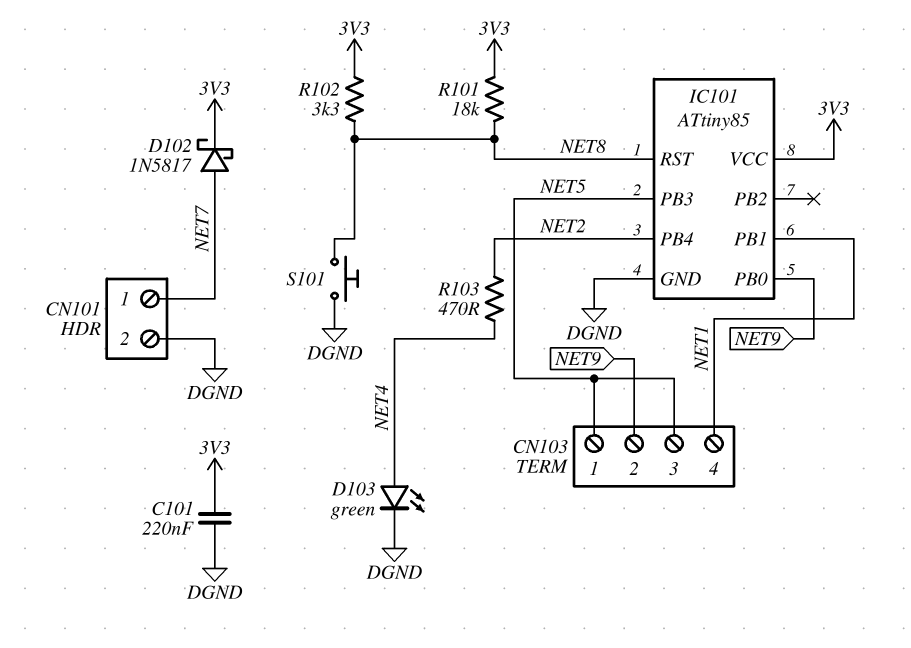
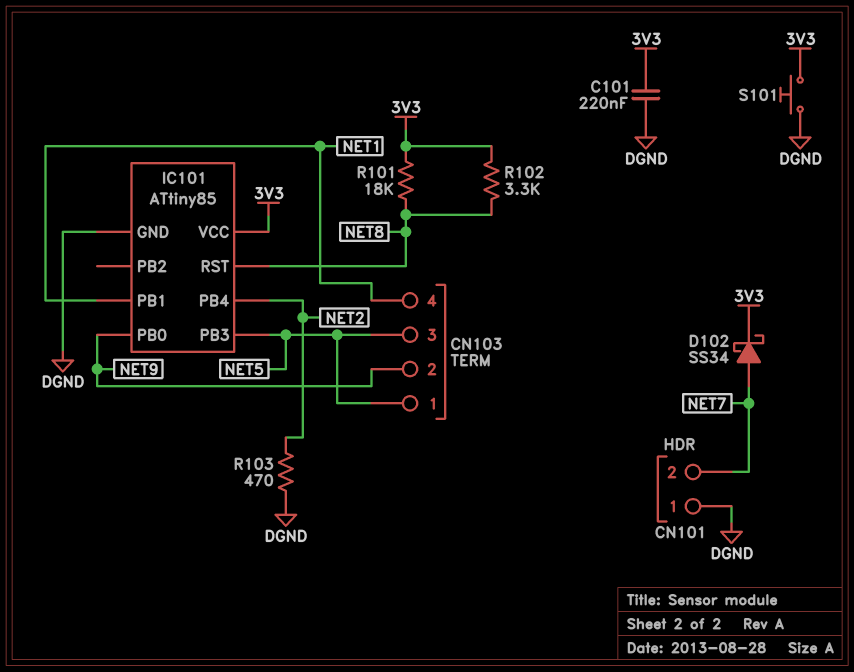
CN101 pin 1: NET7 -> DGND
CN101 pin 2: DGND -> NET7
D102: schottky 1N5817 (A NET7, K 3V3) -> schottky SS34 (A NET7, K 3V3)
D103: LED green (A NET4, K DGND) -> none
R103: 470 (NET2, NET4) -> 470 (DGND, NET2)
S101: button (DGND, NET8) -> button (3V3, DGND)

